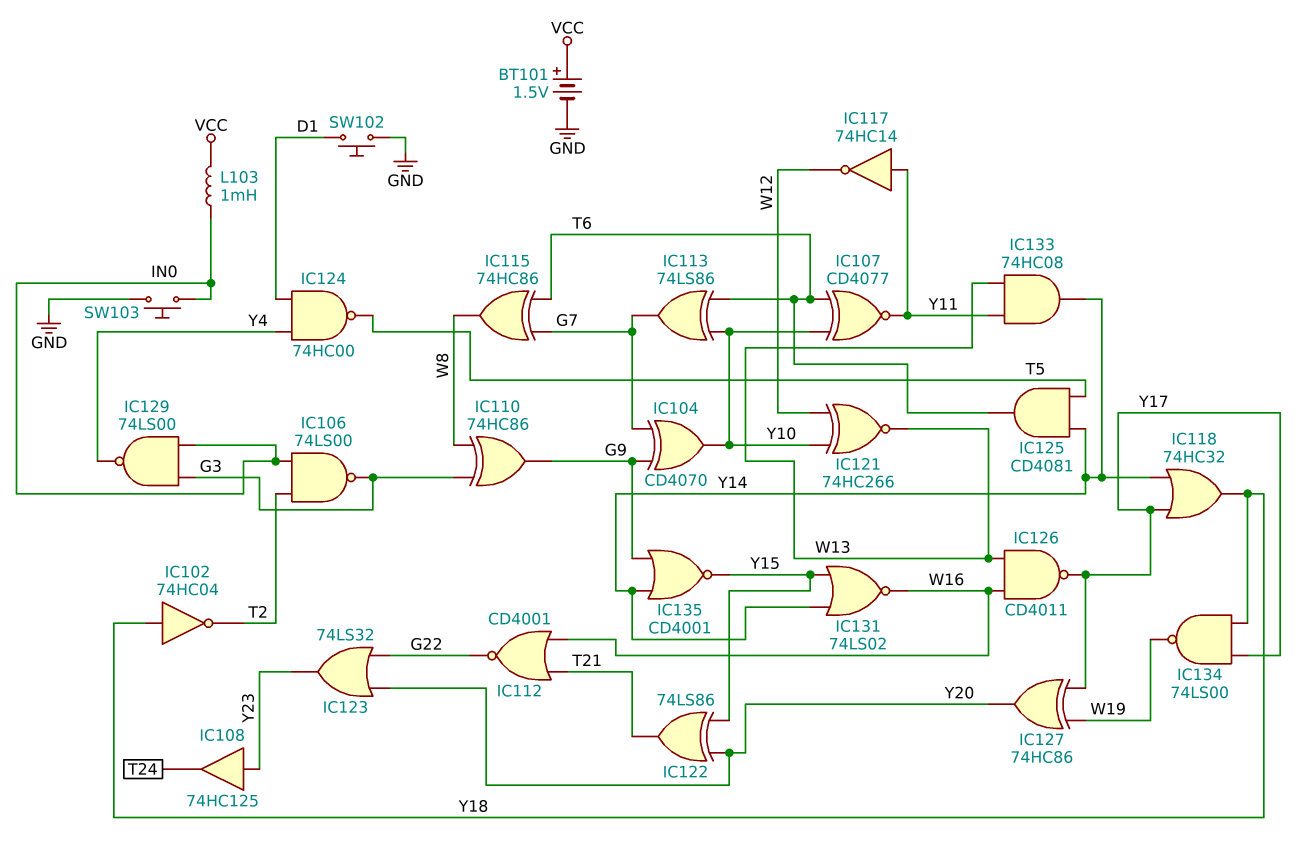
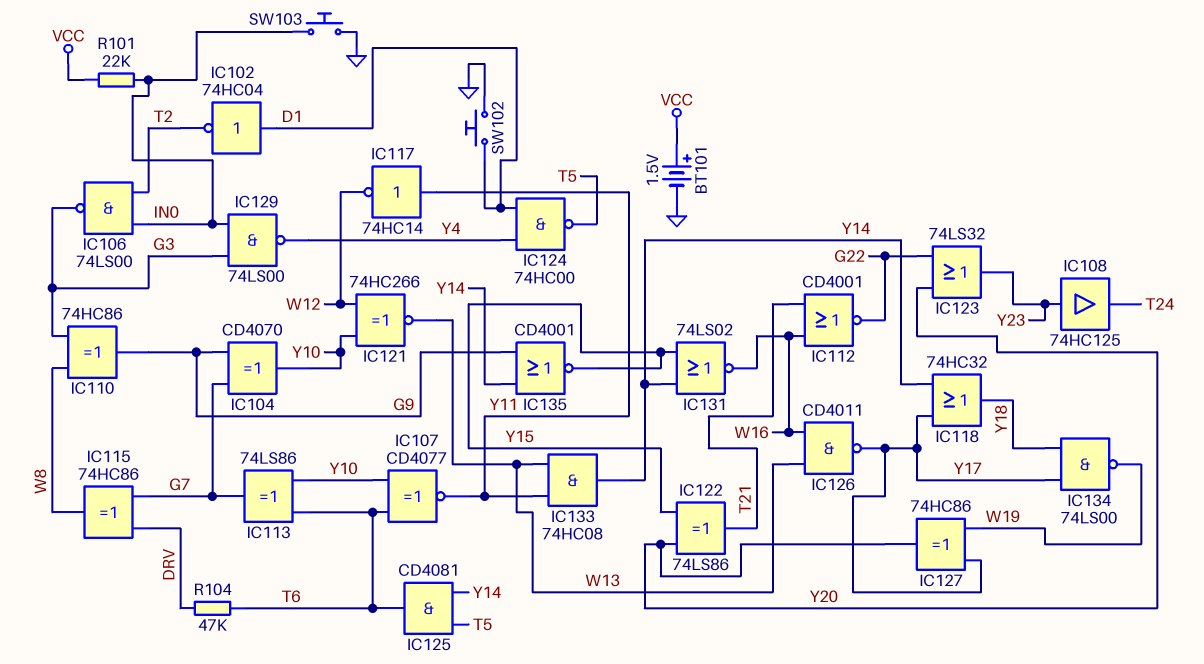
IC102: NOT 74HC04 (in Y18, out T2) -> NOT 74HC04 (in D1, out T2)
IC115: XOR 74HC86 (in G7, in T6, out W8) -> XOR 74HC86 (in DRV, in G7, out W8)
L103: 1mH (IN0, VCC) -> none
R101: none -> 22k (IN0, VCC)
R104: none -> 47k (DRV, T6)

